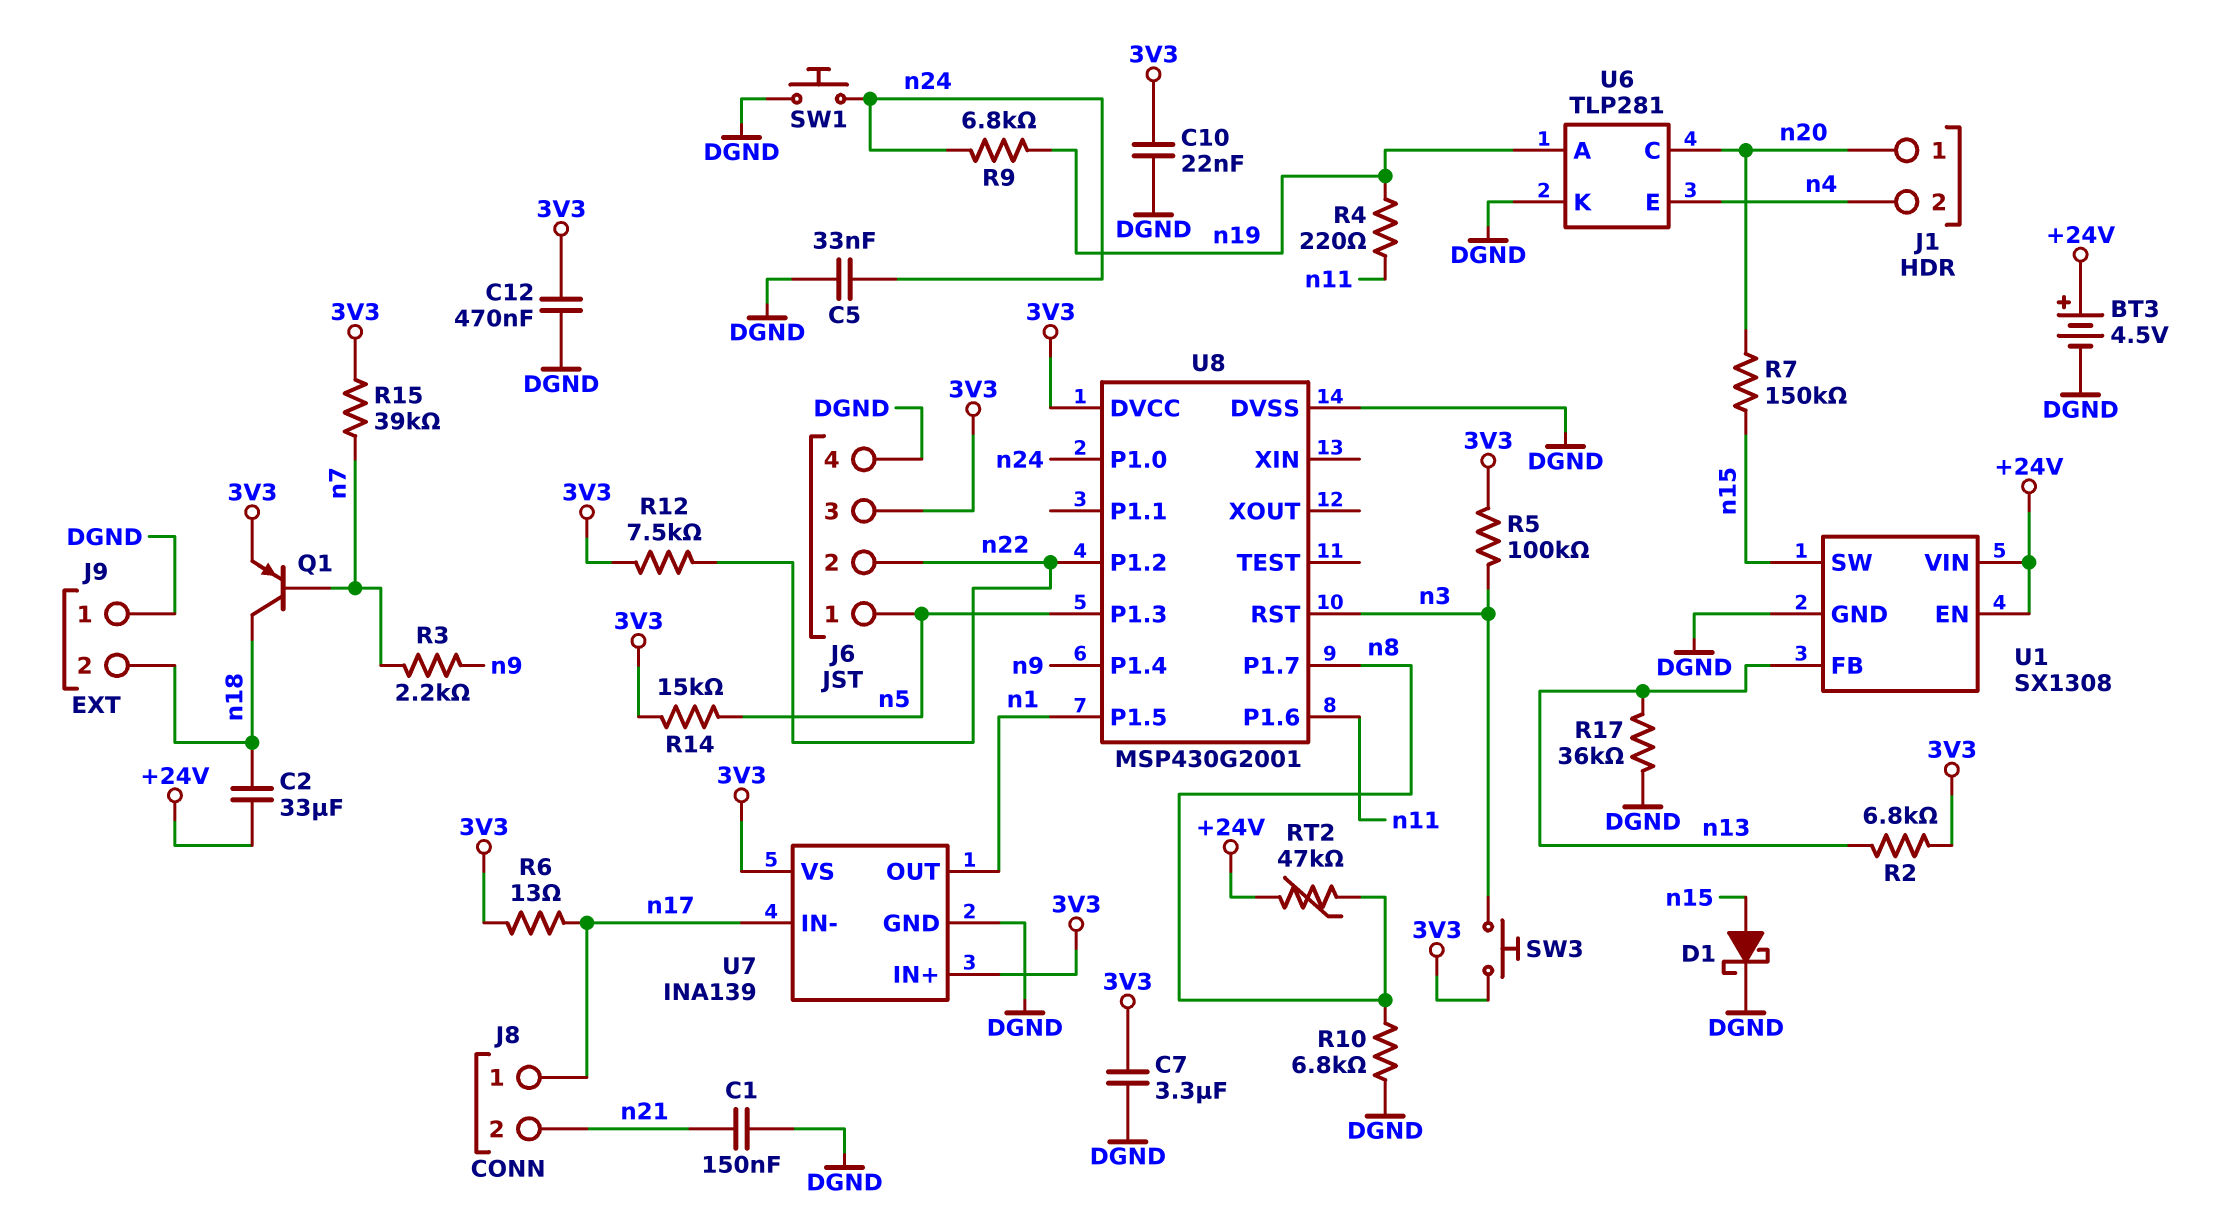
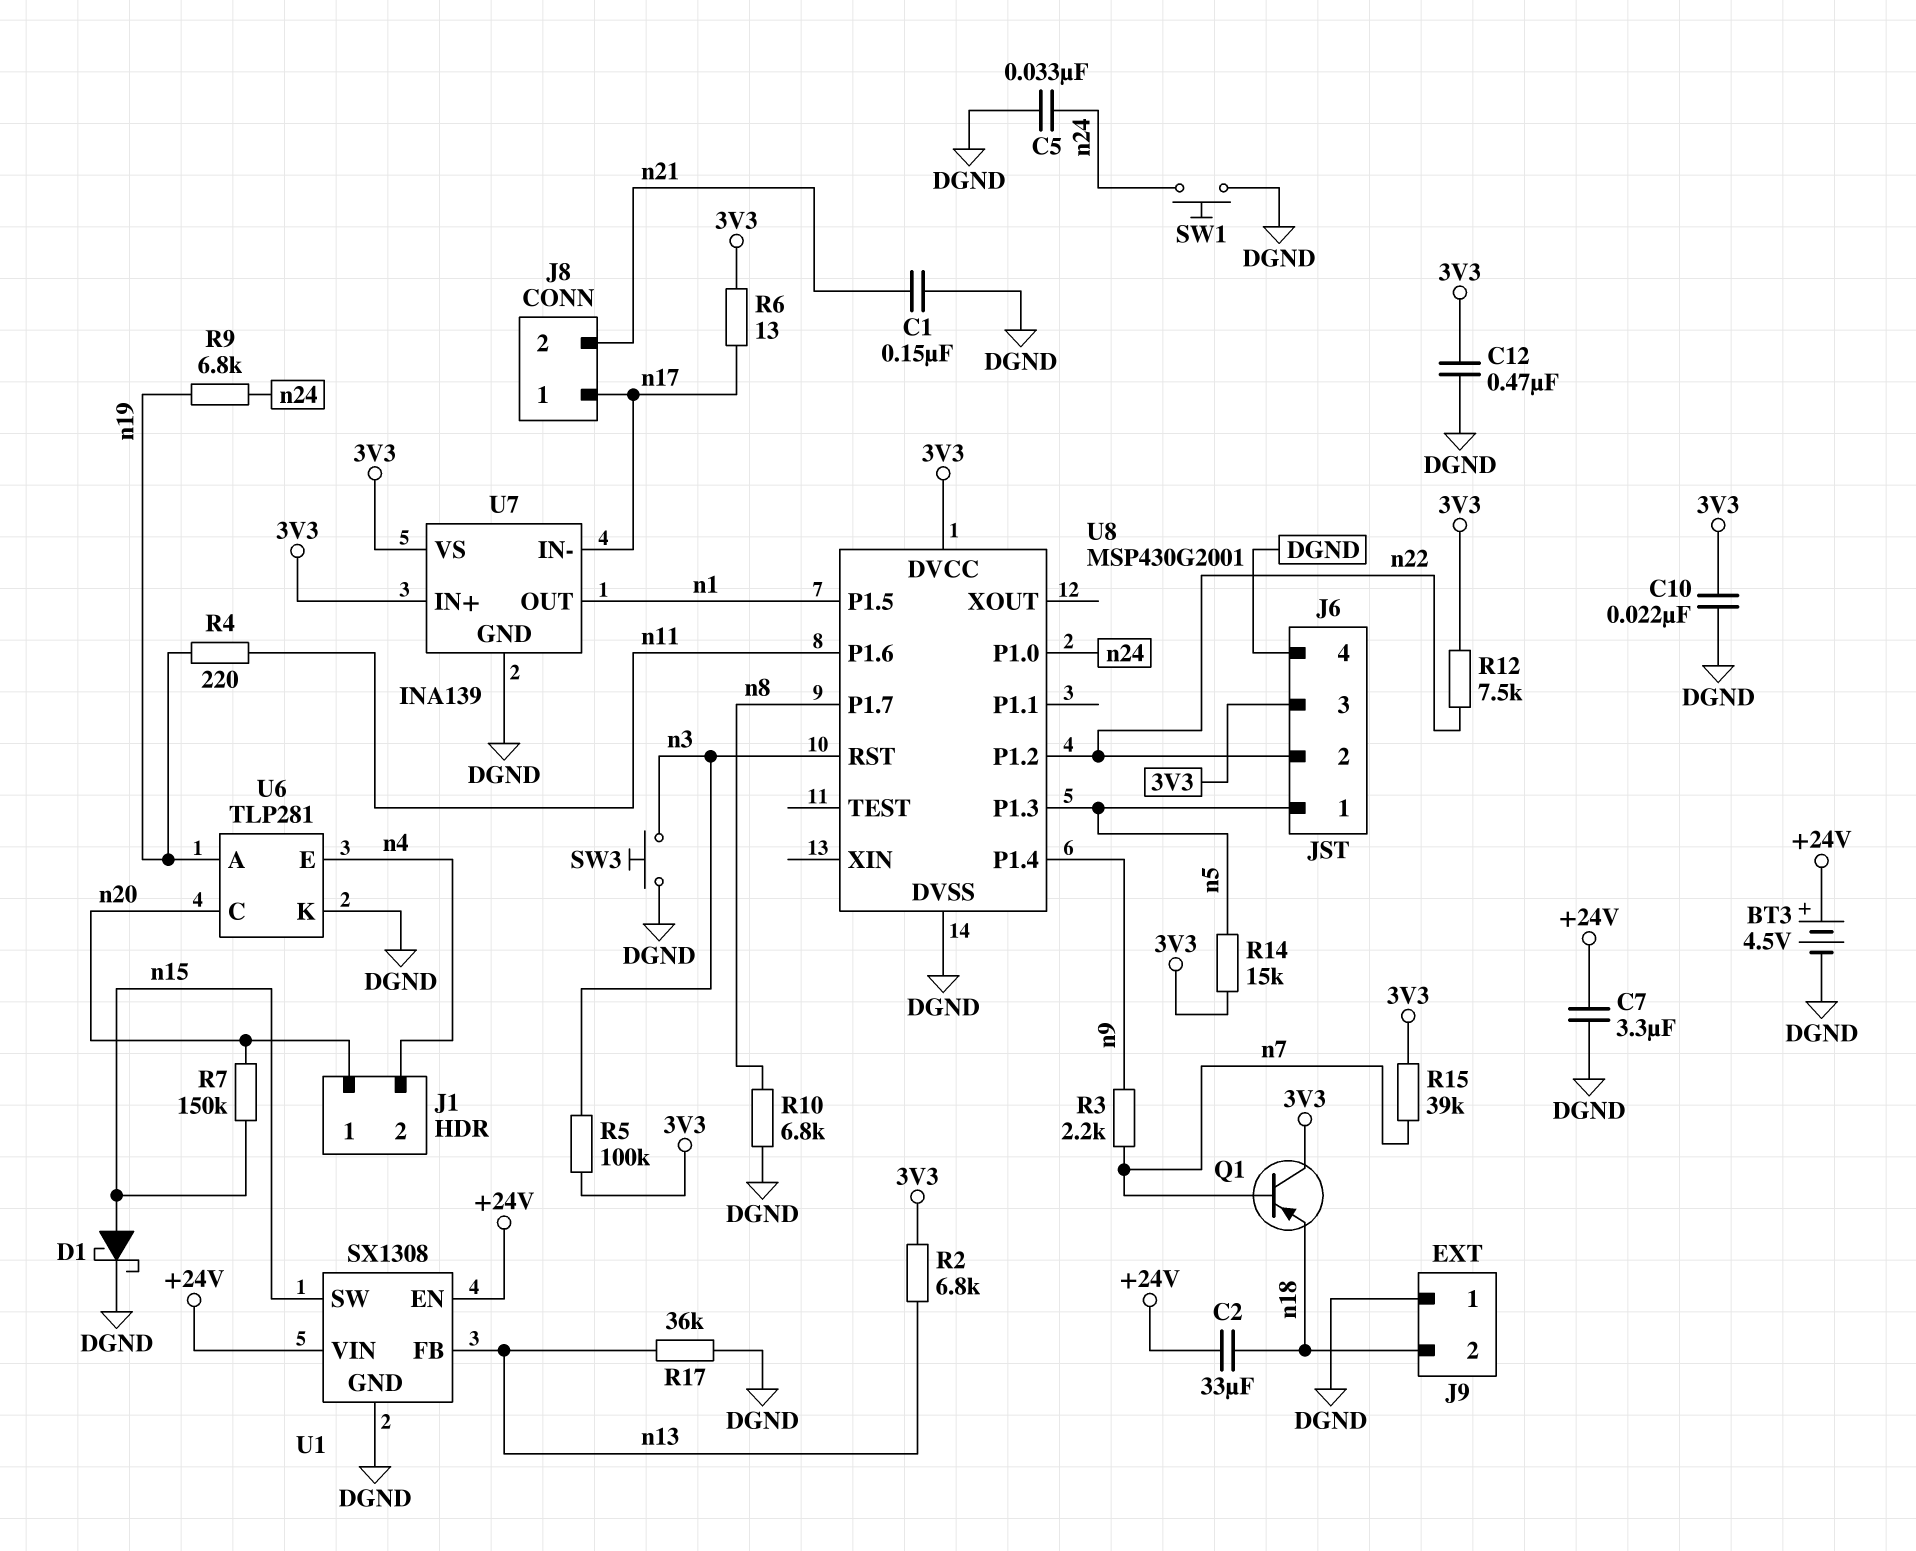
C7: 3.3uF (3V3, DGND) -> 3.3uF (+24V, DGND)
Q1: PNP (B n7, C n18, E 3V3) -> PNP (B n7, C 3V3, E n18)
RT2: 47k (+24V, n8) -> none
SW3: button (3V3, n3) -> button (DGND, n3)

